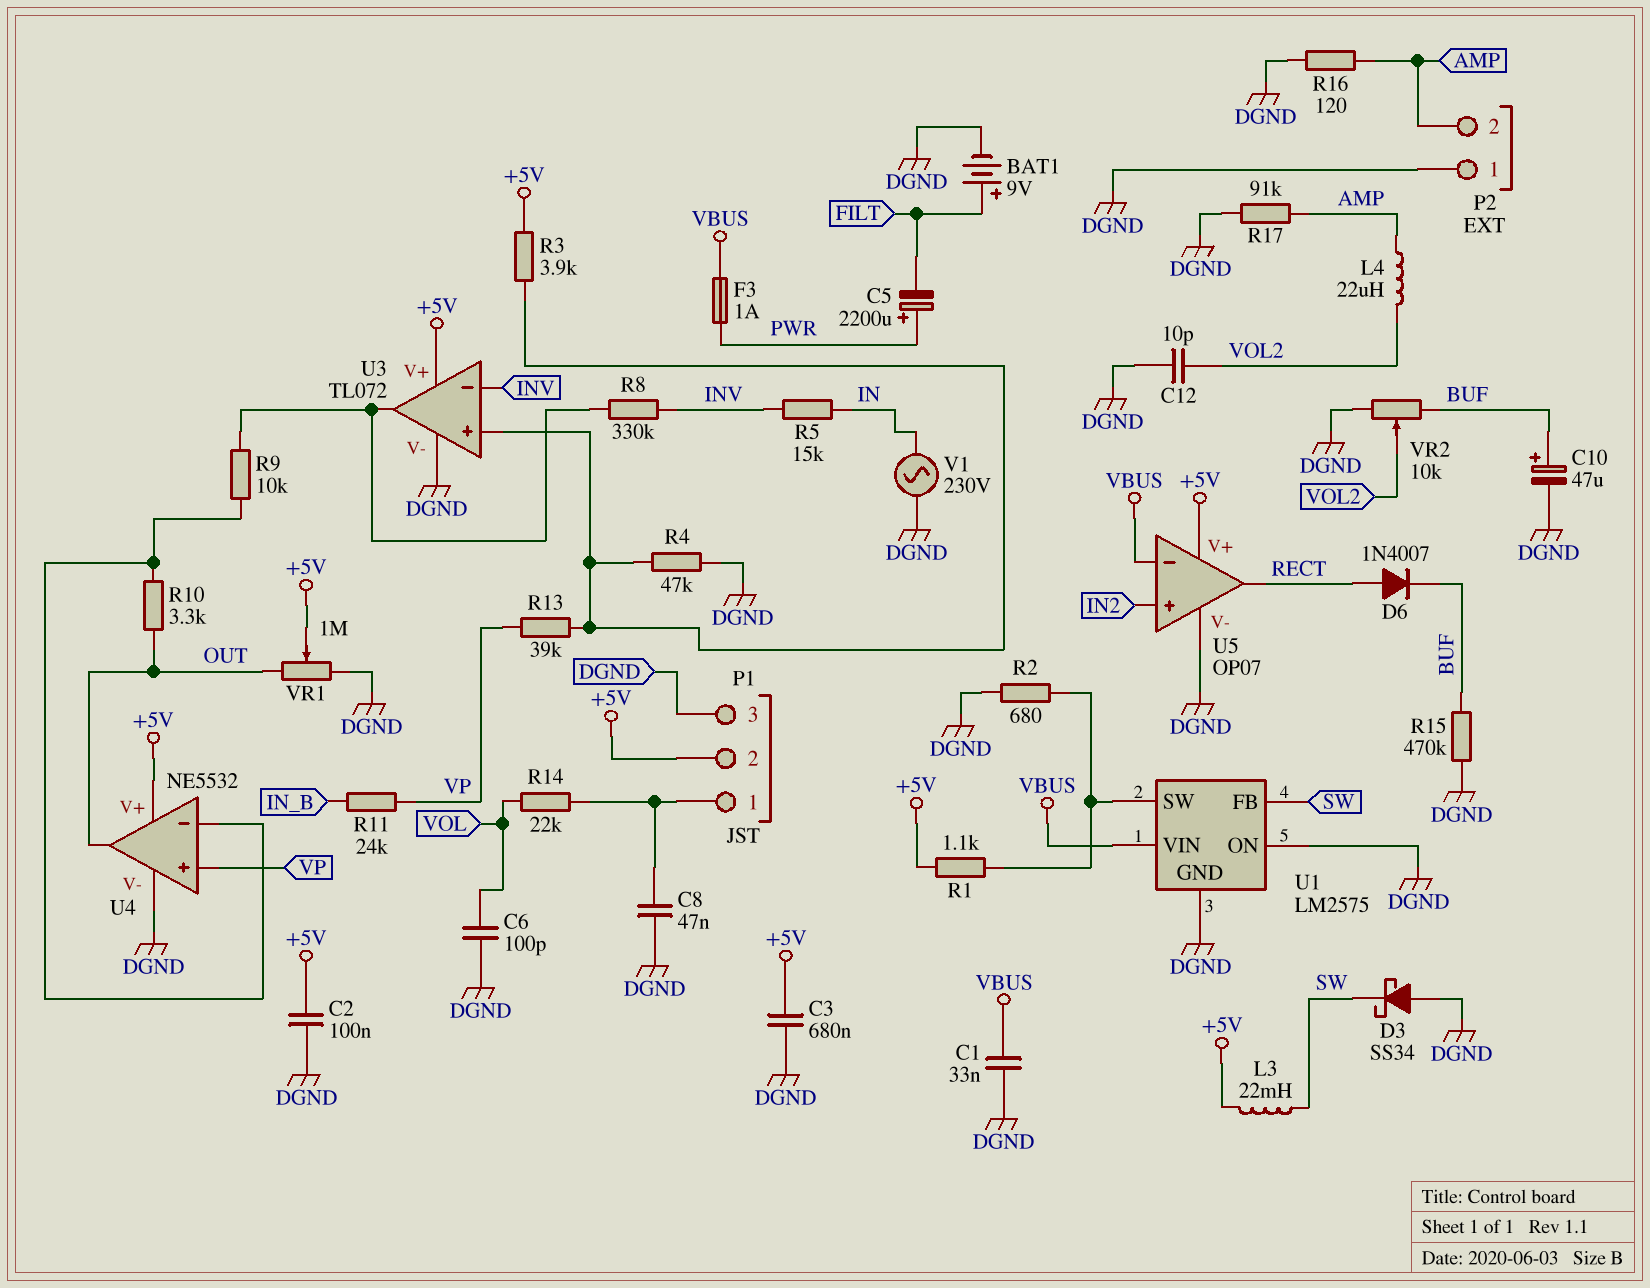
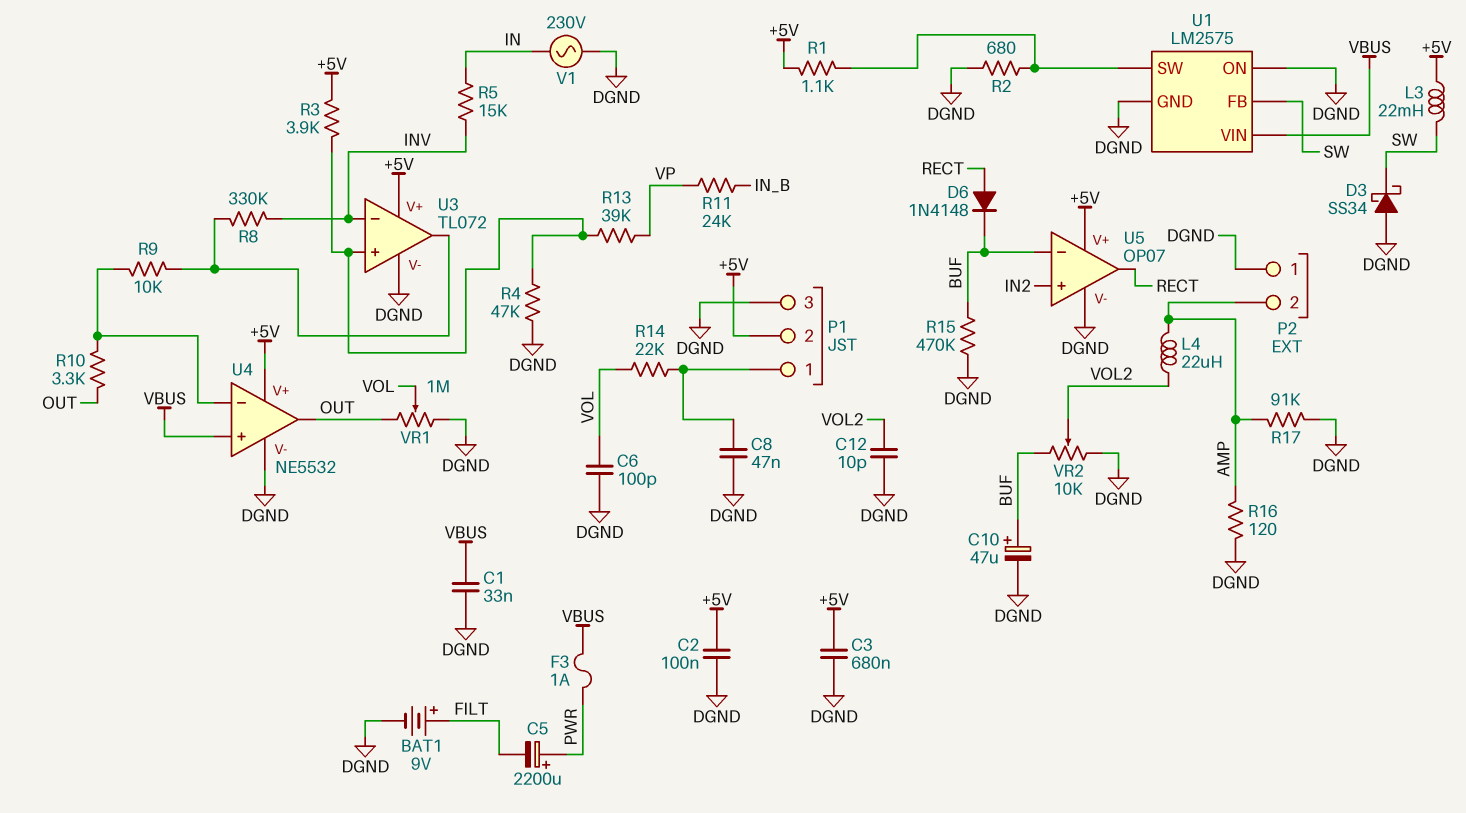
D6: diode 1N4007 (A RECT, K BUF) -> diode 1N4148 (A RECT, K BUF)
U4 pin in+: VP -> VBUS
U5 pin in-: VBUS -> BUF
VR1: 1M (DGND, OUT, wiper +5V) -> 1M (DGND, OUT, wiper VOL)

